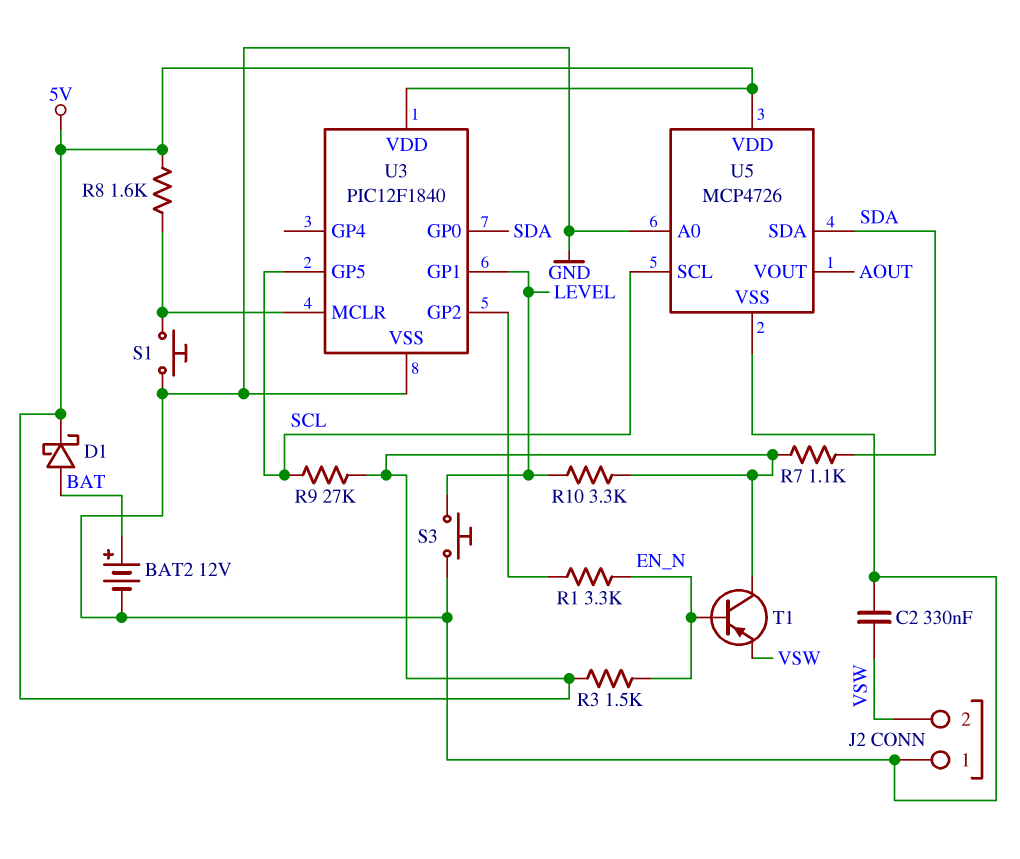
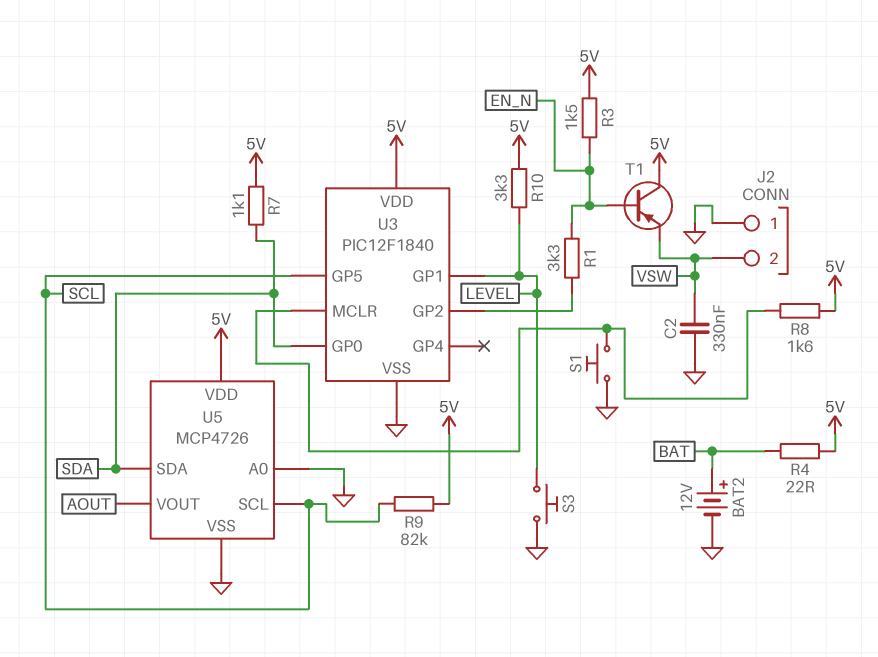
D1: schottky (A BAT, K 5V) -> none
R4: none -> 22 (5V, BAT)
R9: 27k (5V, SCL) -> 82k (5V, SCL)

